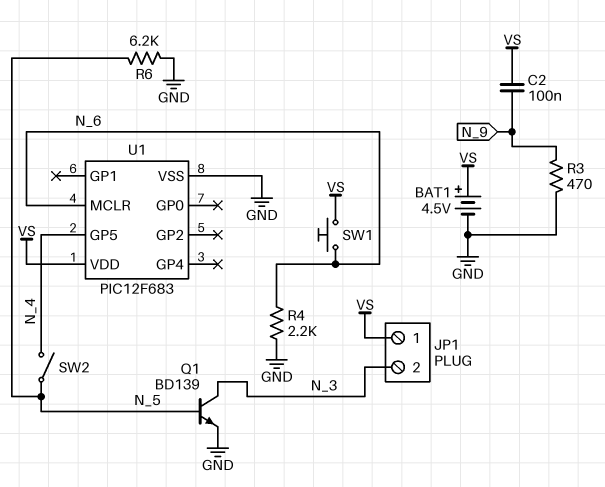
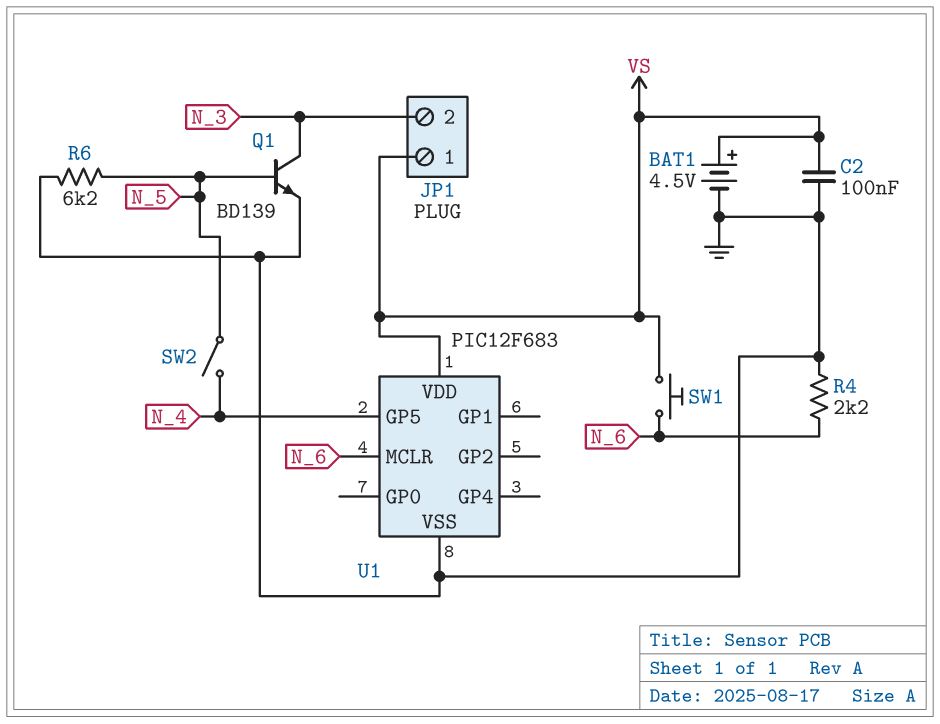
C2: 100nF (N_9, VS) -> 100nF (GND, VS)
R3: 470 (GND, N_9) -> none

